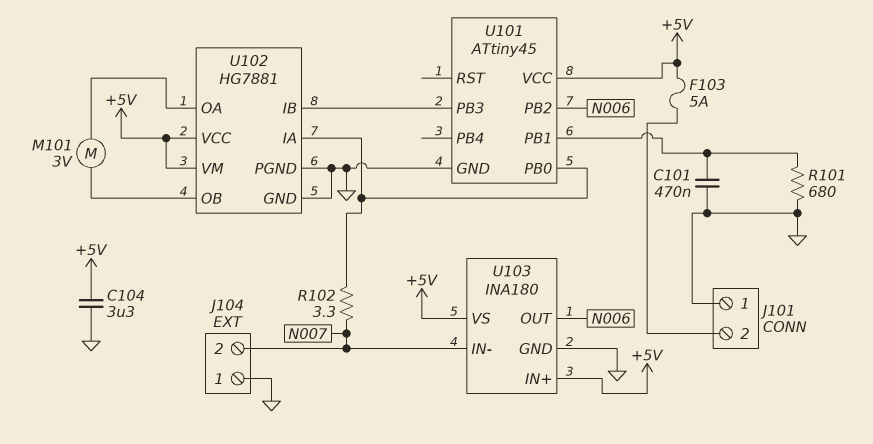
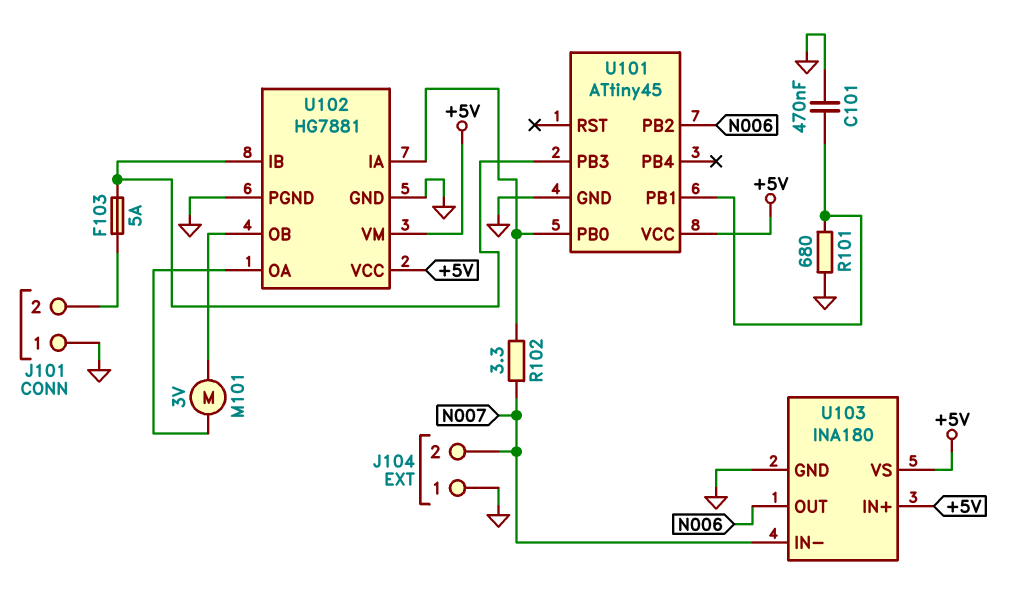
C104: 3.3uF (+5V, GND) -> none
F103: 5A (+5V, J101/2) -> 5A (J101/2, U101/PB3)

